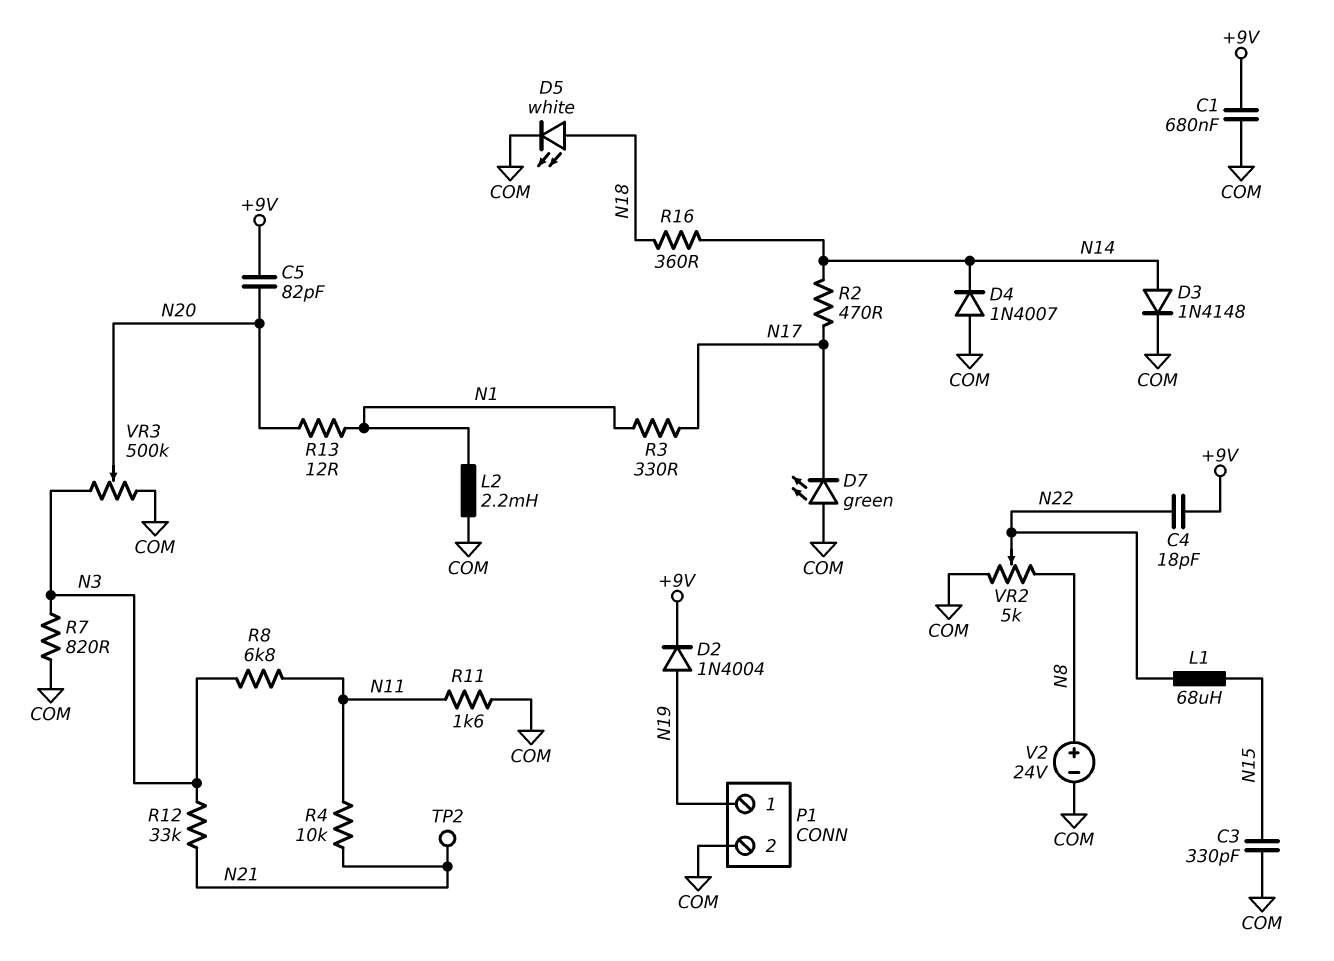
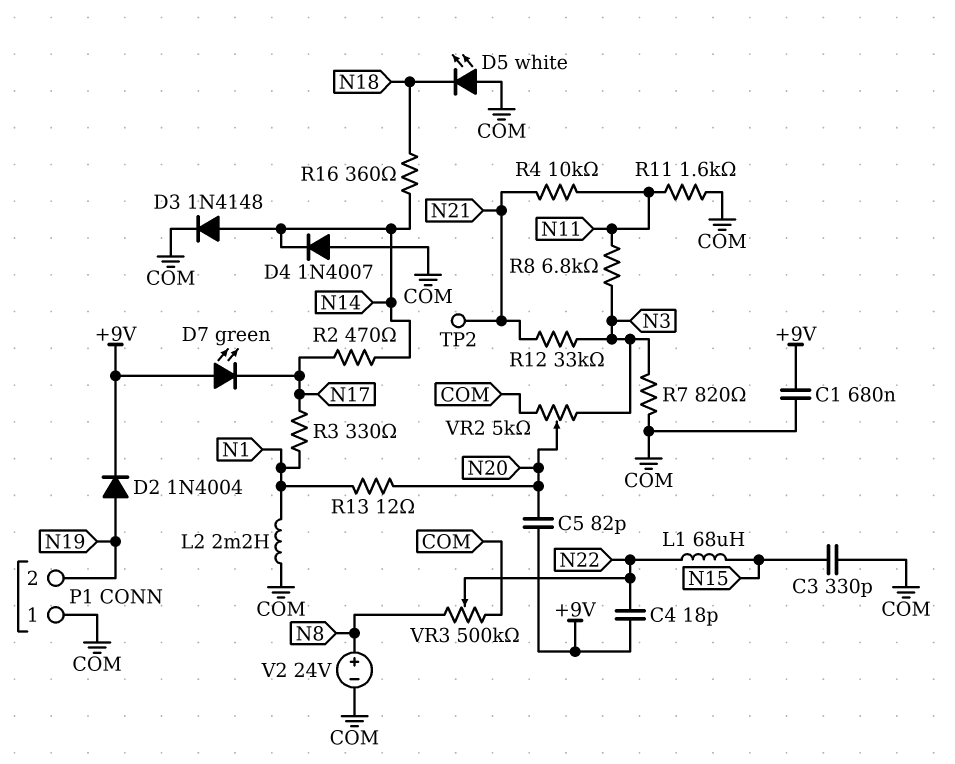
D5: LED white (A N18, K COM) -> LED white (A COM, K N18)
D7: LED green (A COM, K N17) -> LED green (A +9V, K N17)
P1 pin 1: N19 -> COM
P1 pin 2: COM -> N19
VR2: 5k (COM, N8, wiper N22) -> 5k (COM, N3, wiper N20)
VR3: 500k (COM, N3, wiper N20) -> 500k (COM, N8, wiper N22)

